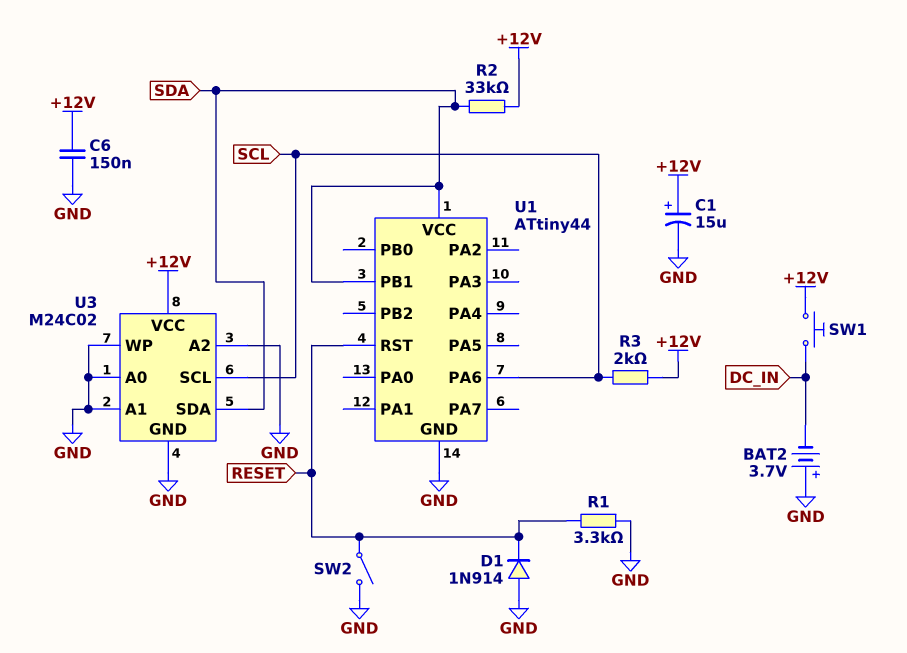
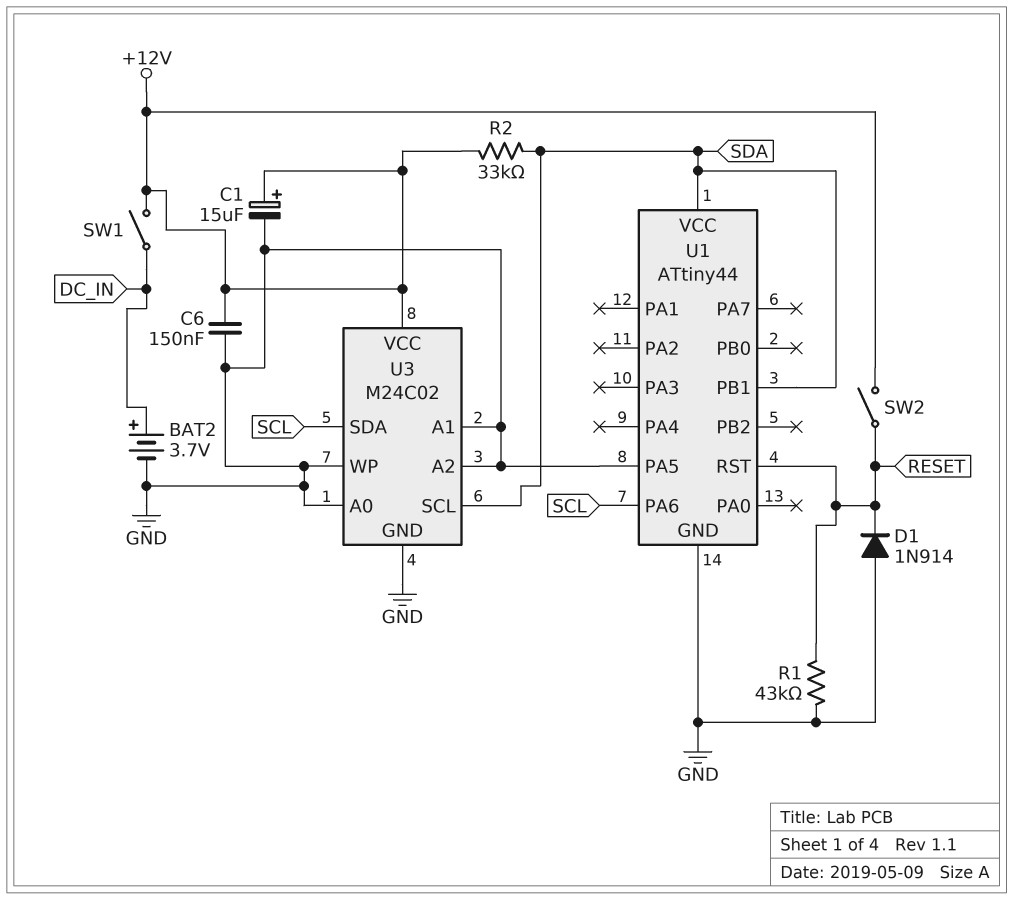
BAT2: 3.7V (plus GND, minus DC_IN) -> 3.7V (plus DC_IN, minus GND)
R1: 3.3k (GND, RESET) -> 43k (GND, RESET)
R3: 2k (+12V, SCL) -> none
SW1: button (+12V, DC_IN) -> switch (+12V, DC_IN)
SW2: switch (GND, RESET) -> switch (+12V, RESET)
U1 pin PA5: none -> GND
U3 pin SCL: SCL -> SDA
U3 pin SDA: SDA -> SCL

